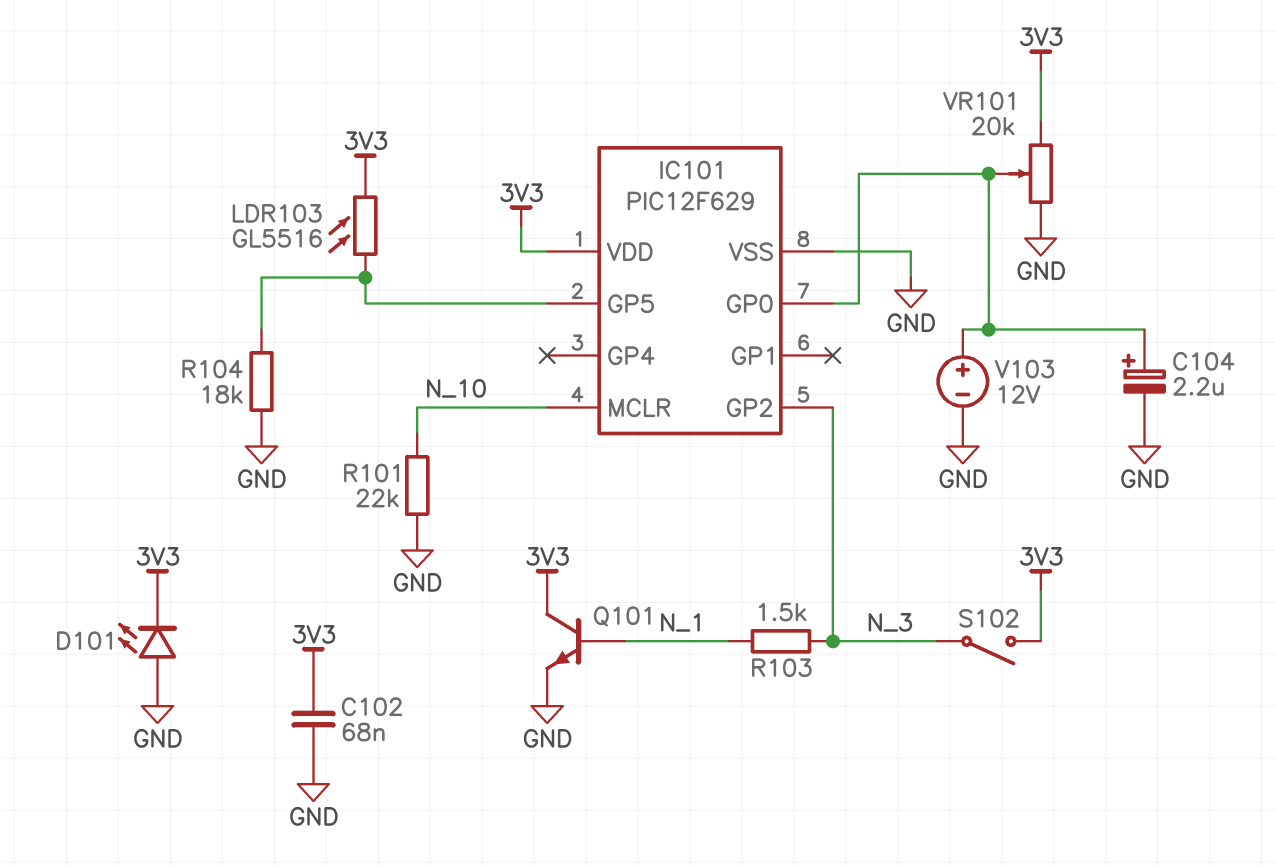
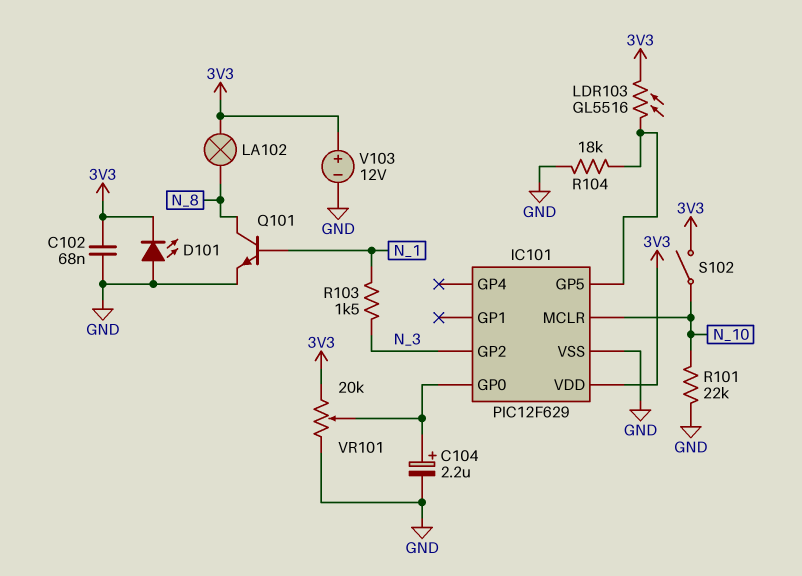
LA102: none -> lamp (3V3, N_8)
Q101: NPN (B N_1, C 3V3, E GND) -> NPN (B N_1, C N_8, E GND)
S102: switch (3V3, N_3) -> switch (3V3, N_10)
V103: 12V (plus IC101/GP0, minus GND) -> 12V (plus 3V3, minus GND)

